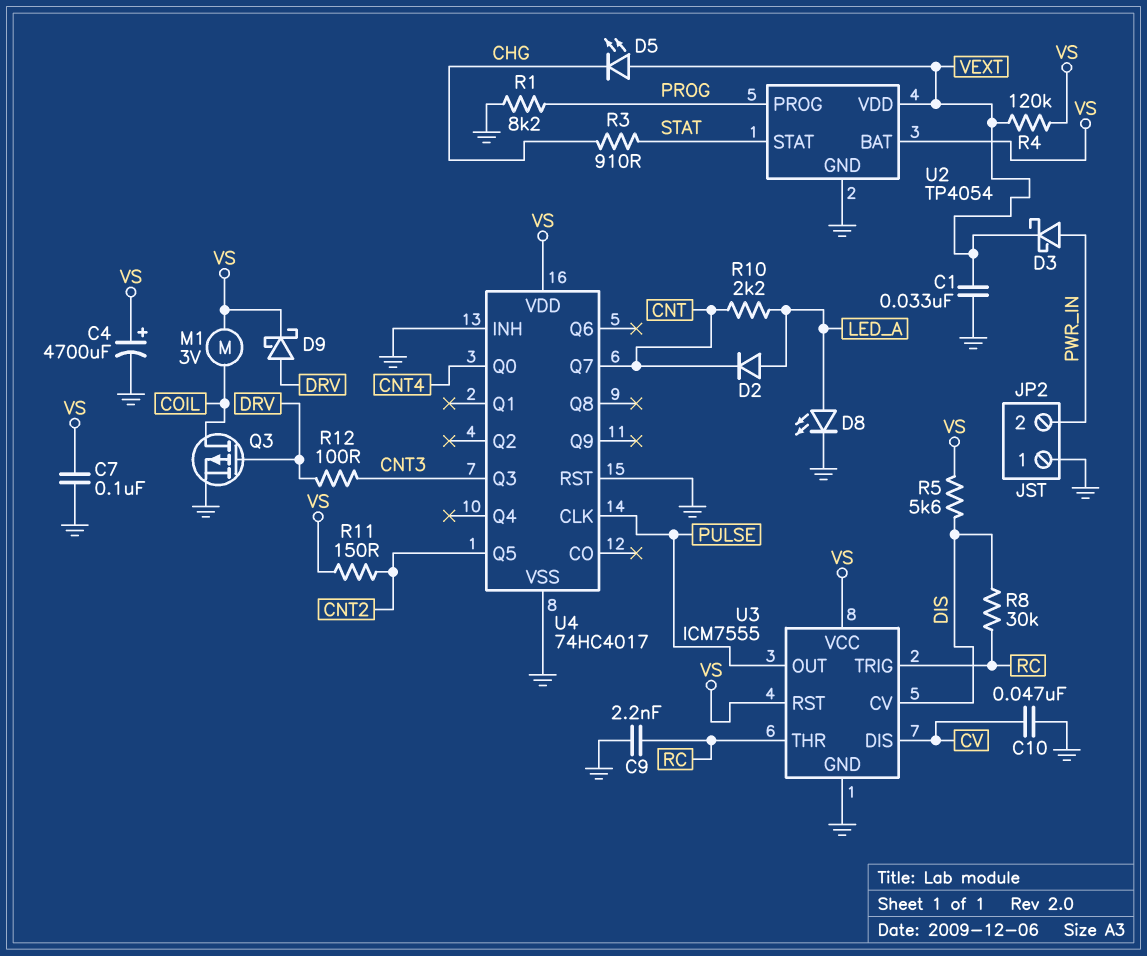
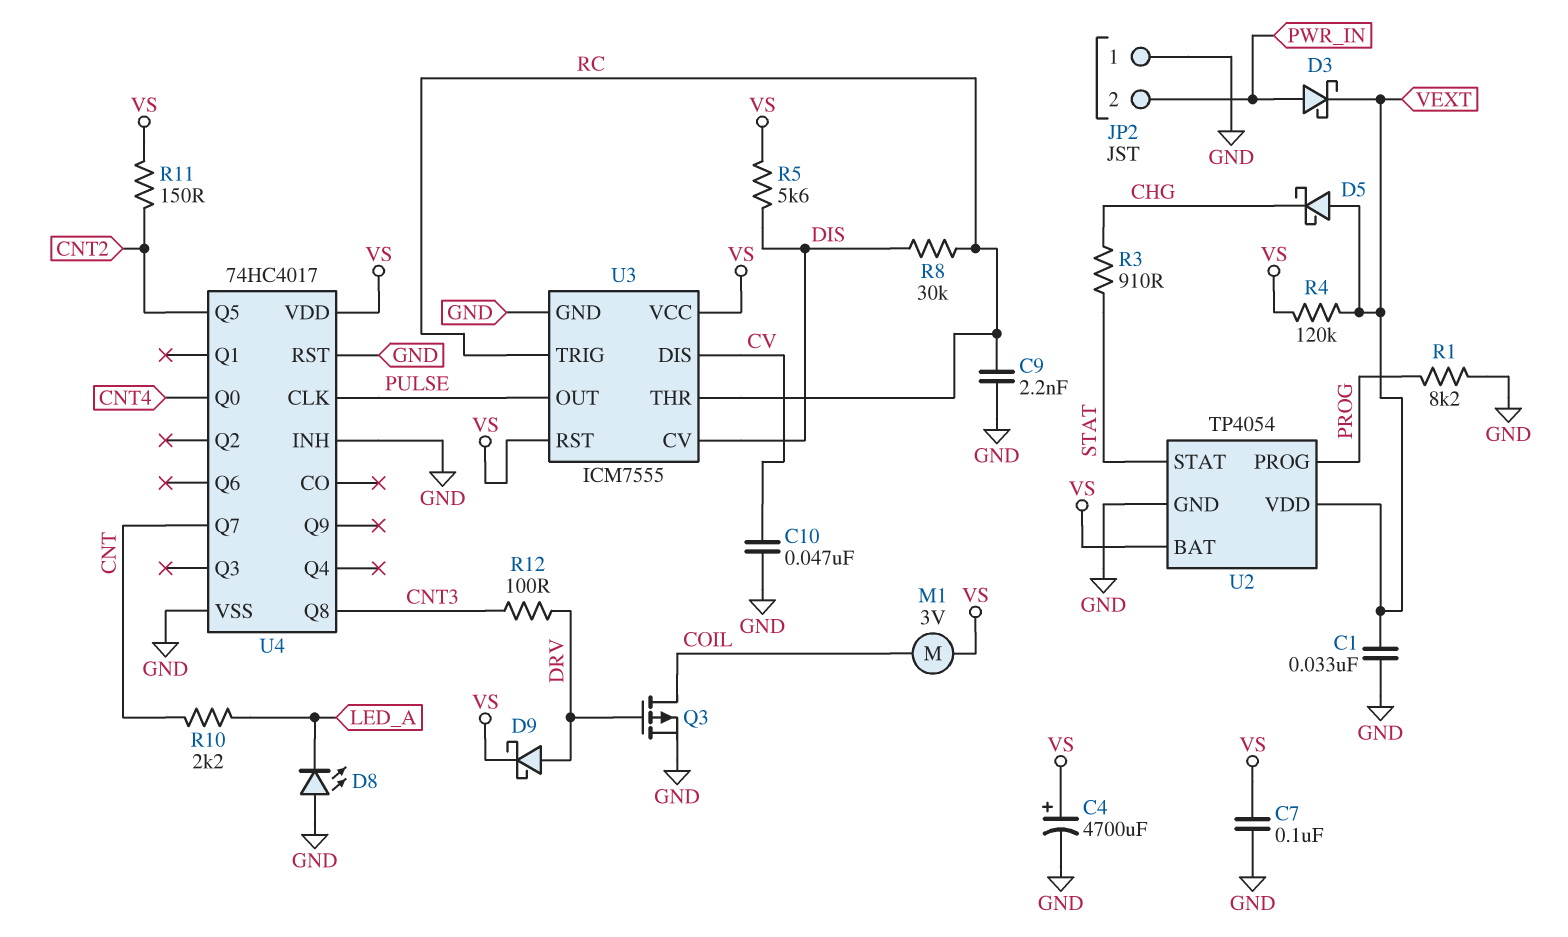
D2: diode (A LED_A, K CNT) -> none
D5: LED (A VEXT, K CHG) -> schottky (A VEXT, K CHG)
D8: LED (A LED_A, K GND) -> LED (A GND, K LED_A)
U4 pin Q3: CNT3 -> none
U4 pin Q8: none -> CNT3

